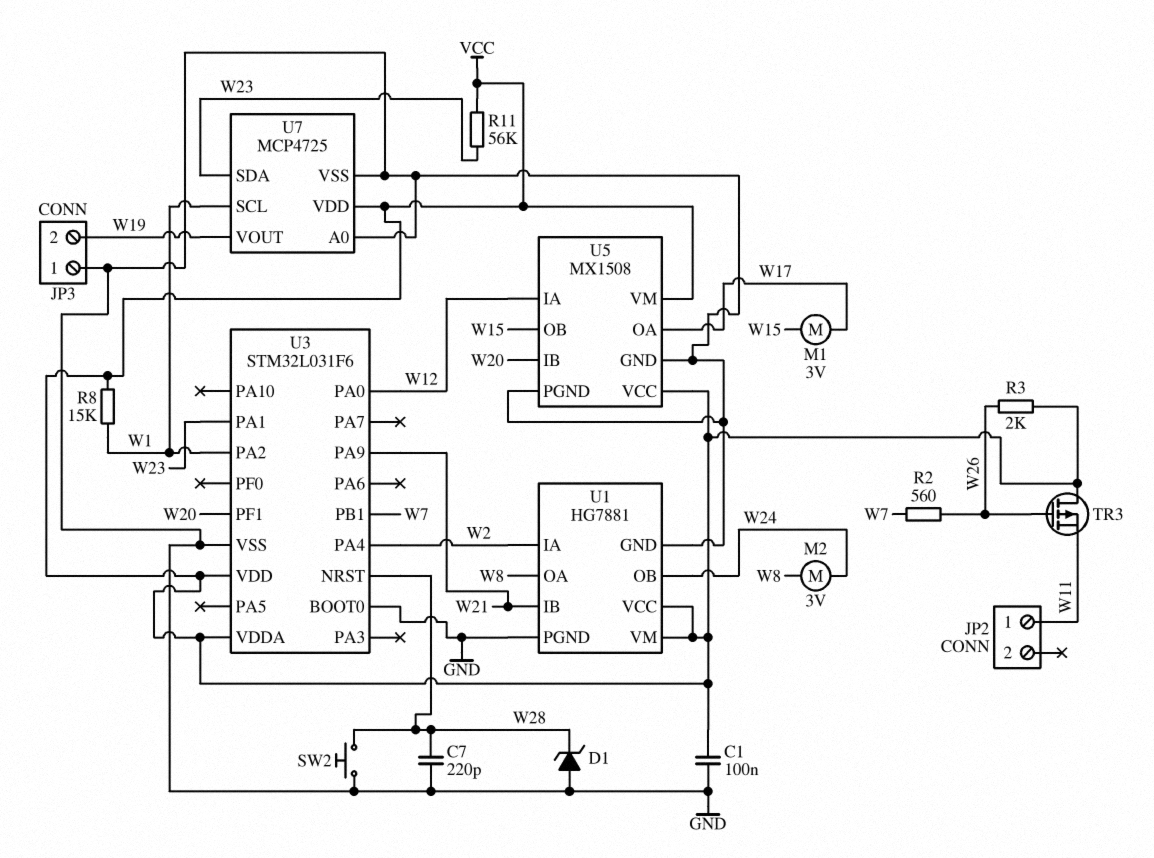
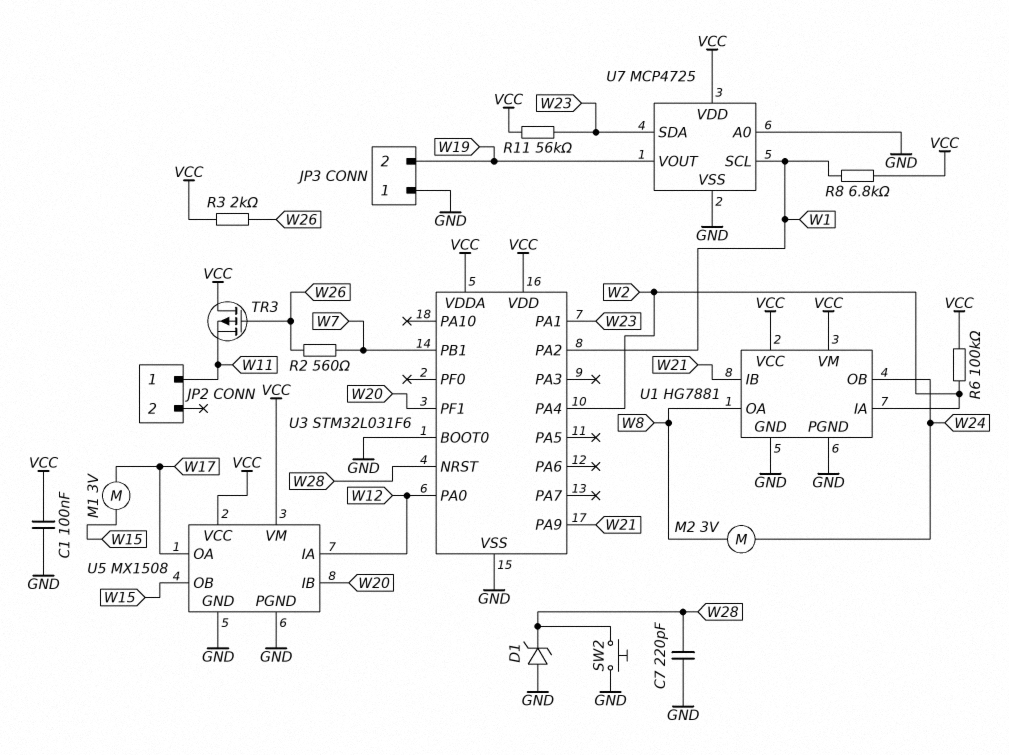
R6: none -> 100k (VCC, W2)
R8: 15k (VCC, W1) -> 6.8k (VCC, W1)

